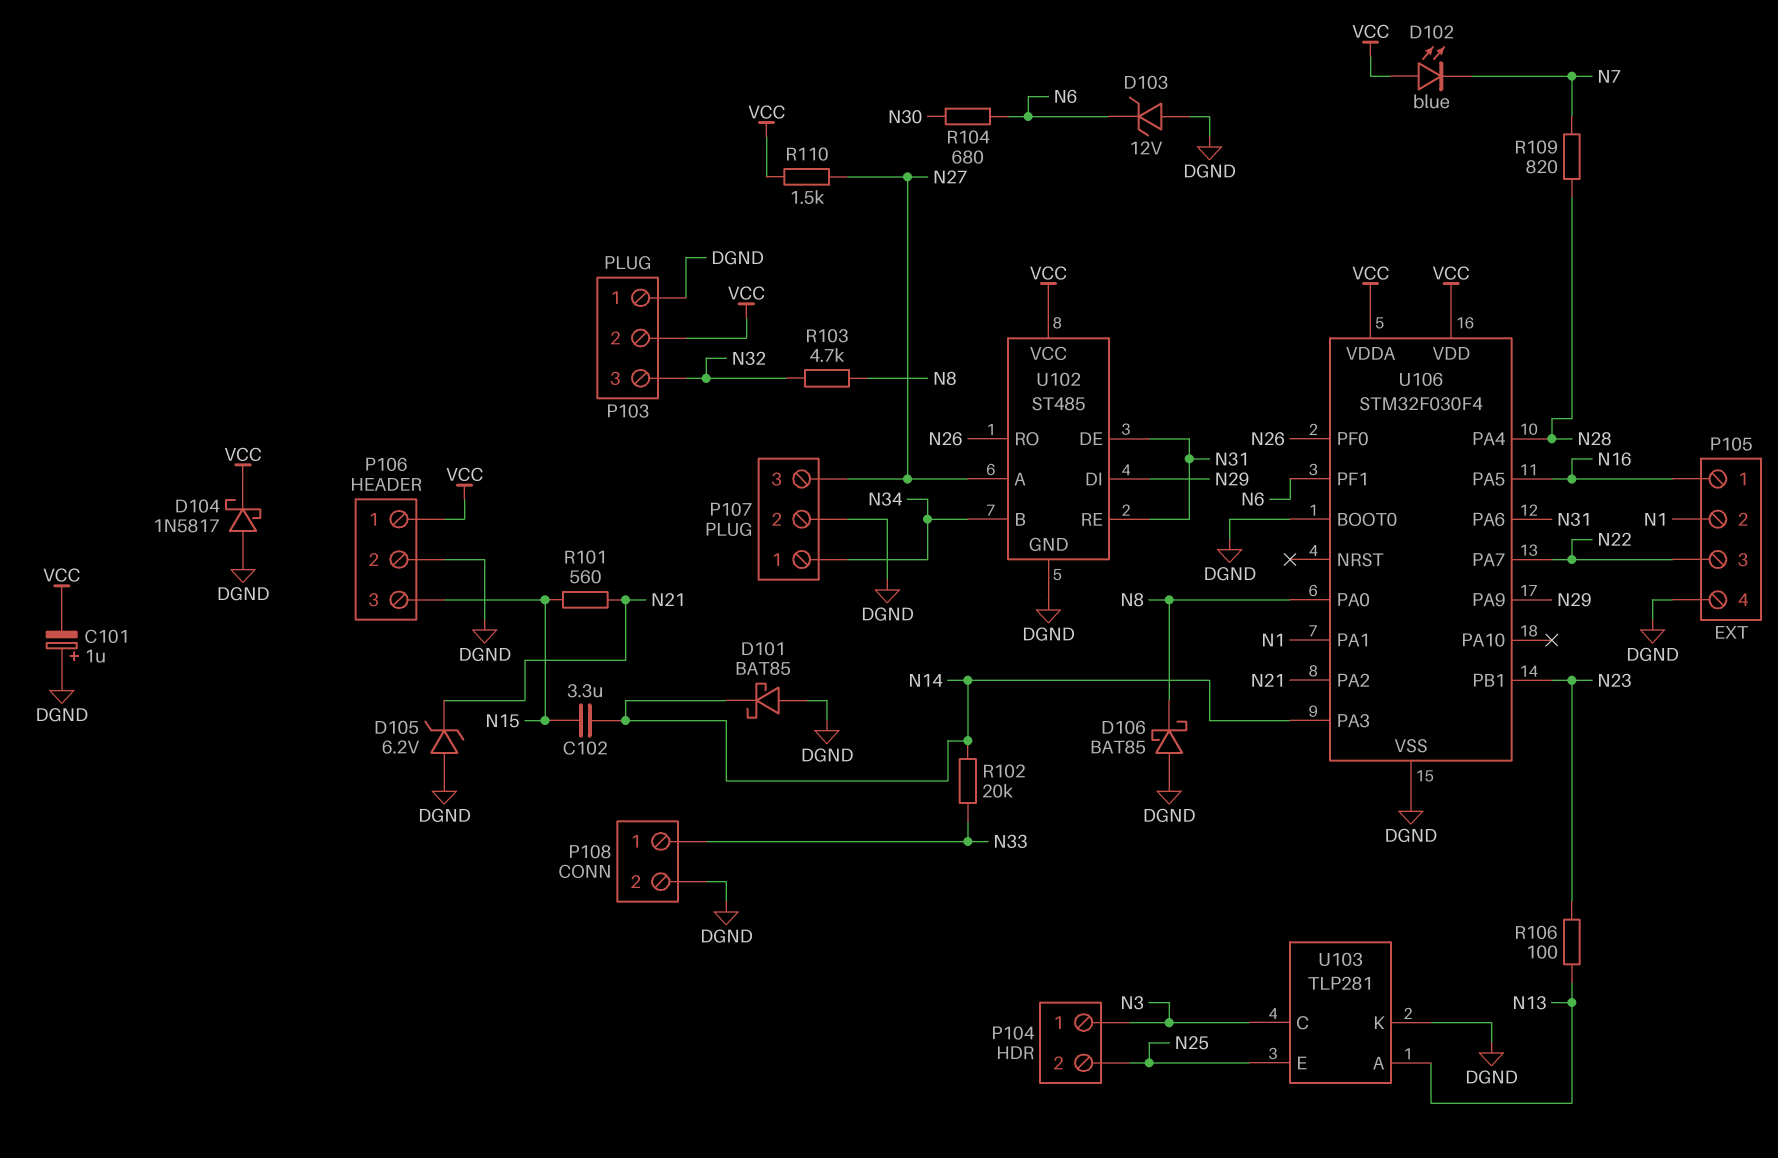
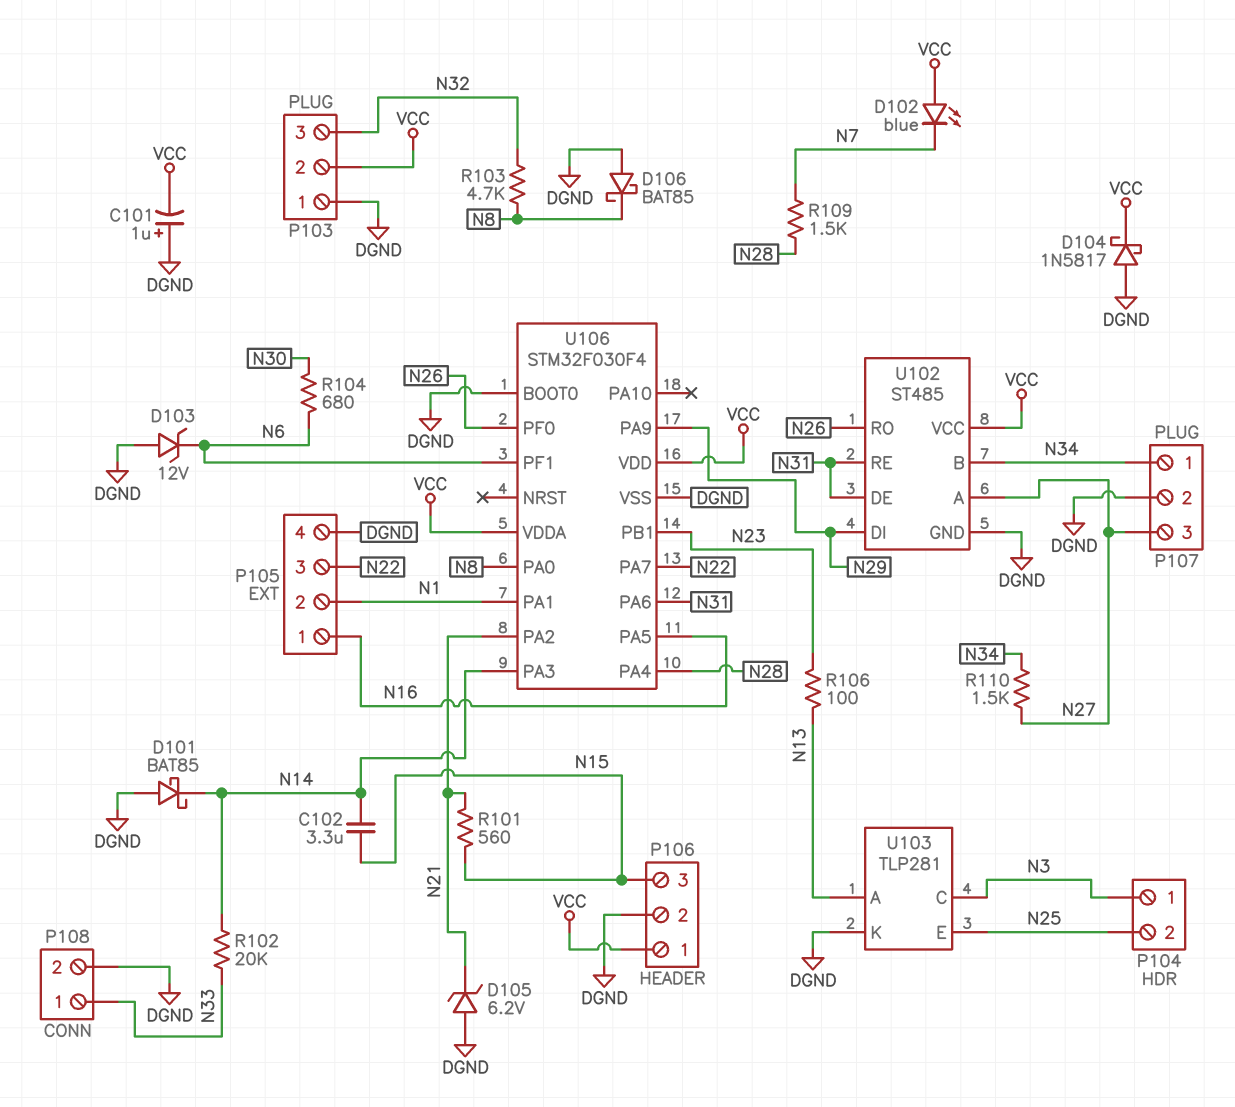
R109: 820 (N7, N28) -> 1.5k (N7, N28)
R110: 1.5k (N27, VCC) -> 1.5k (N27, N34)

